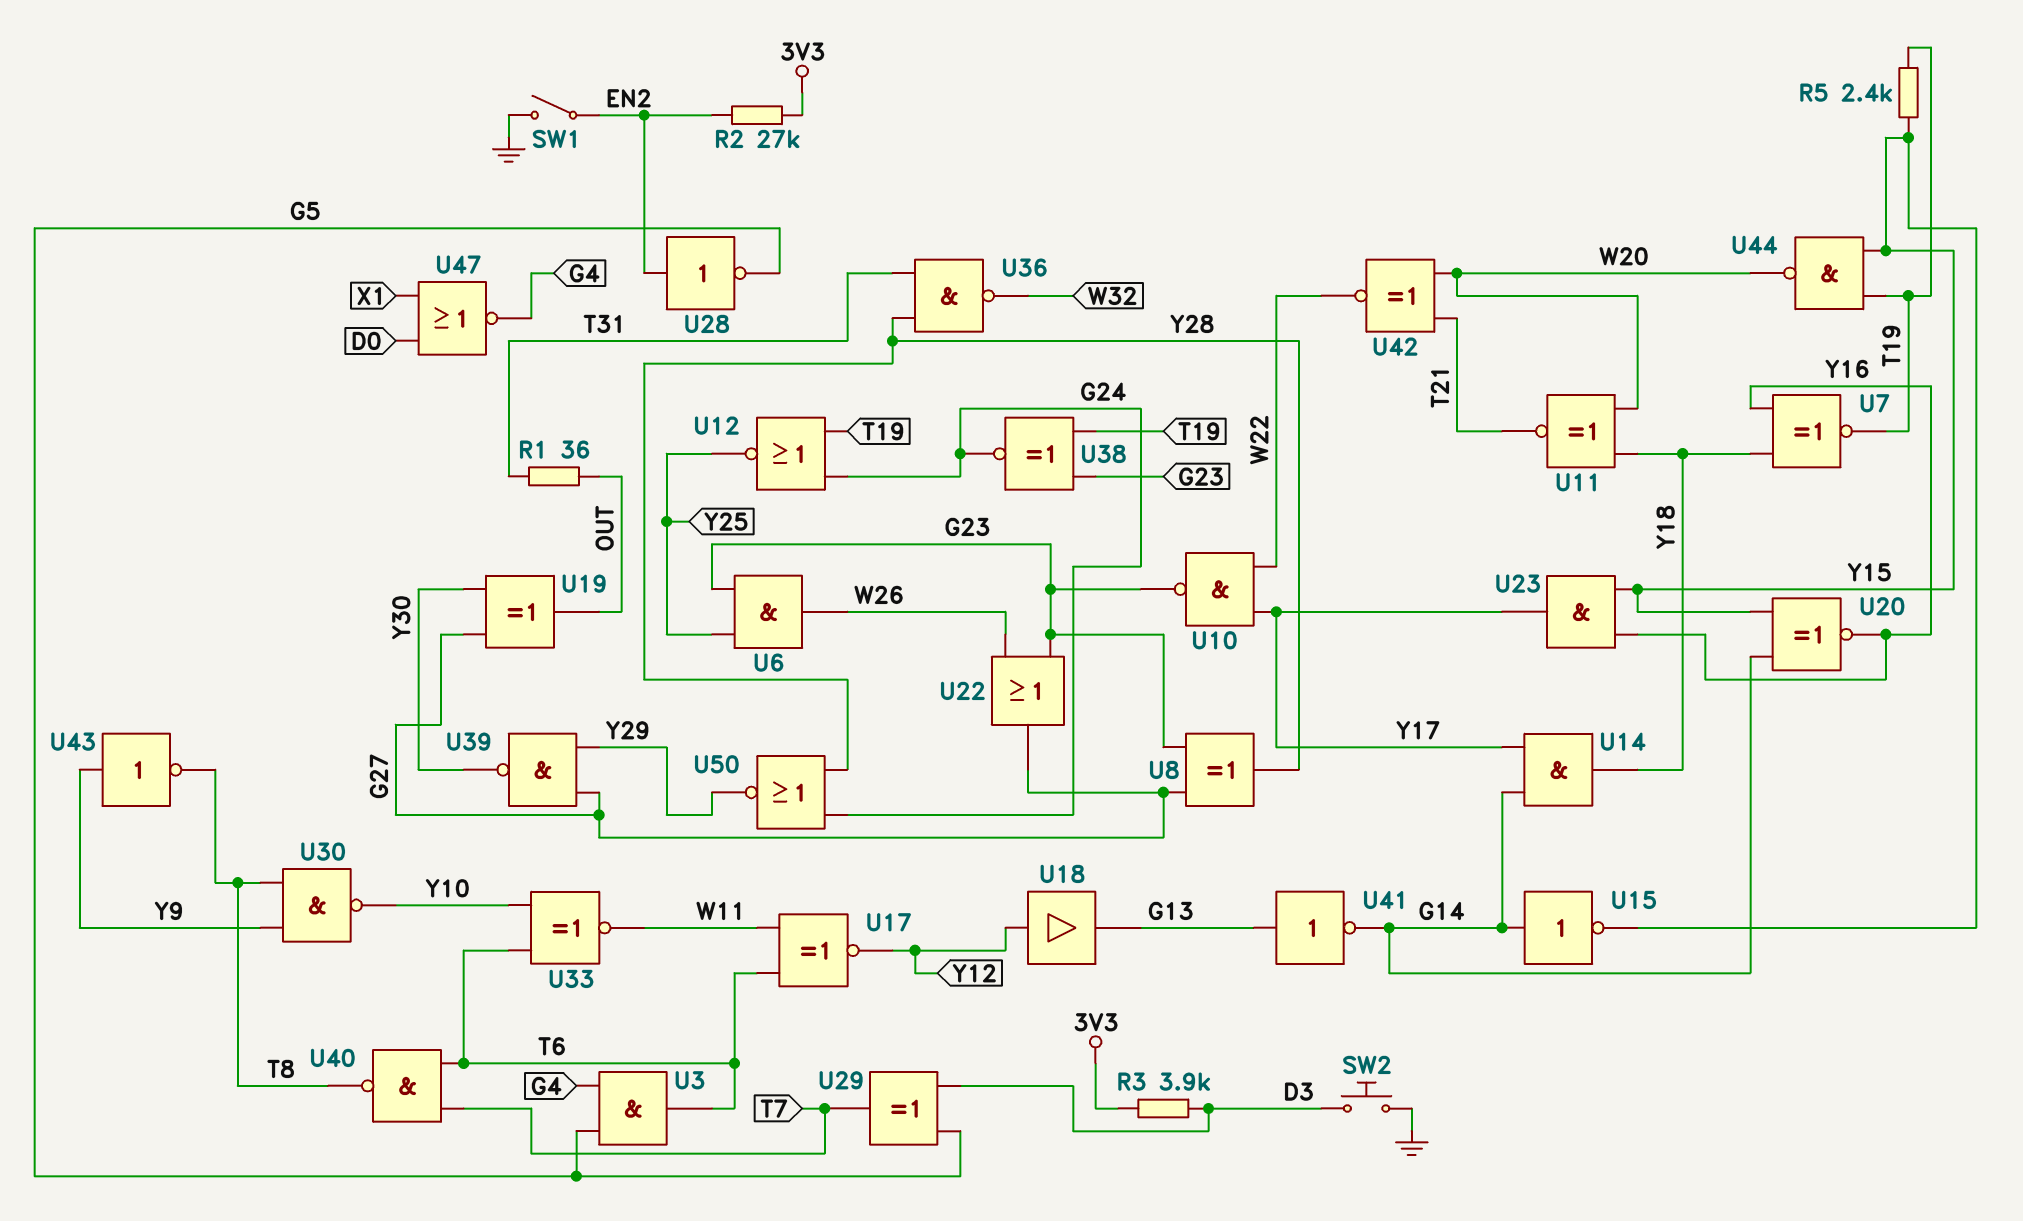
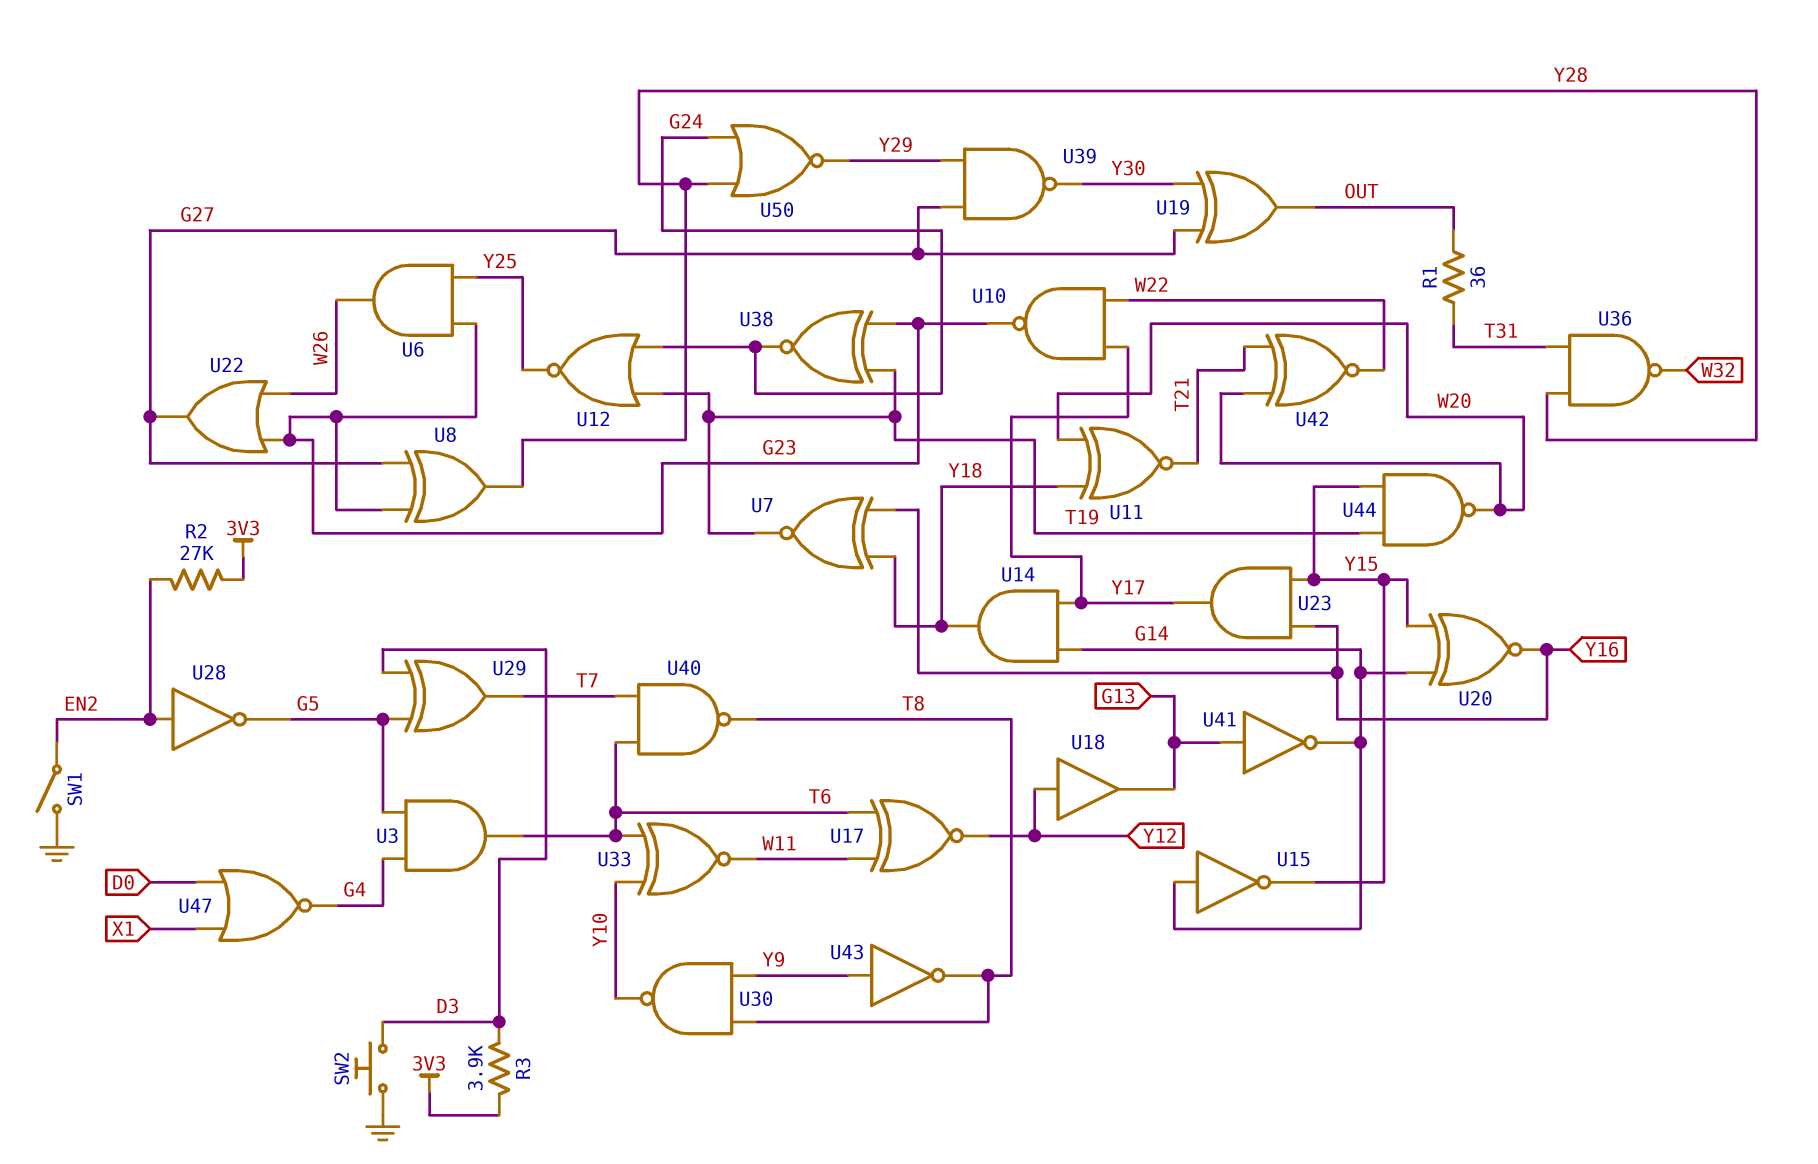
R5: 2.4k (T19, Y15) -> none

